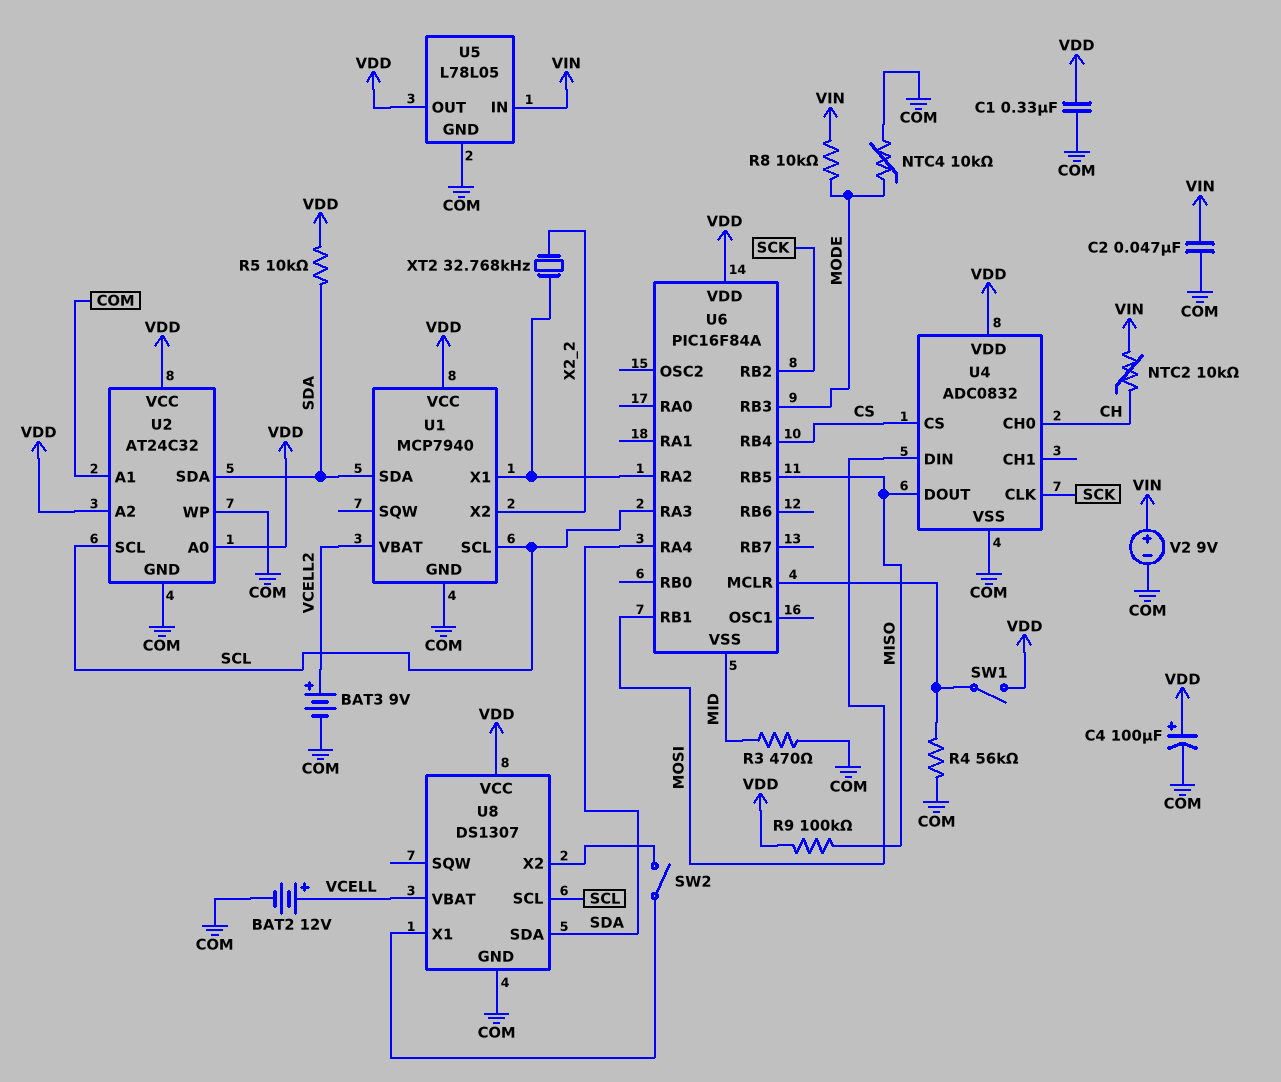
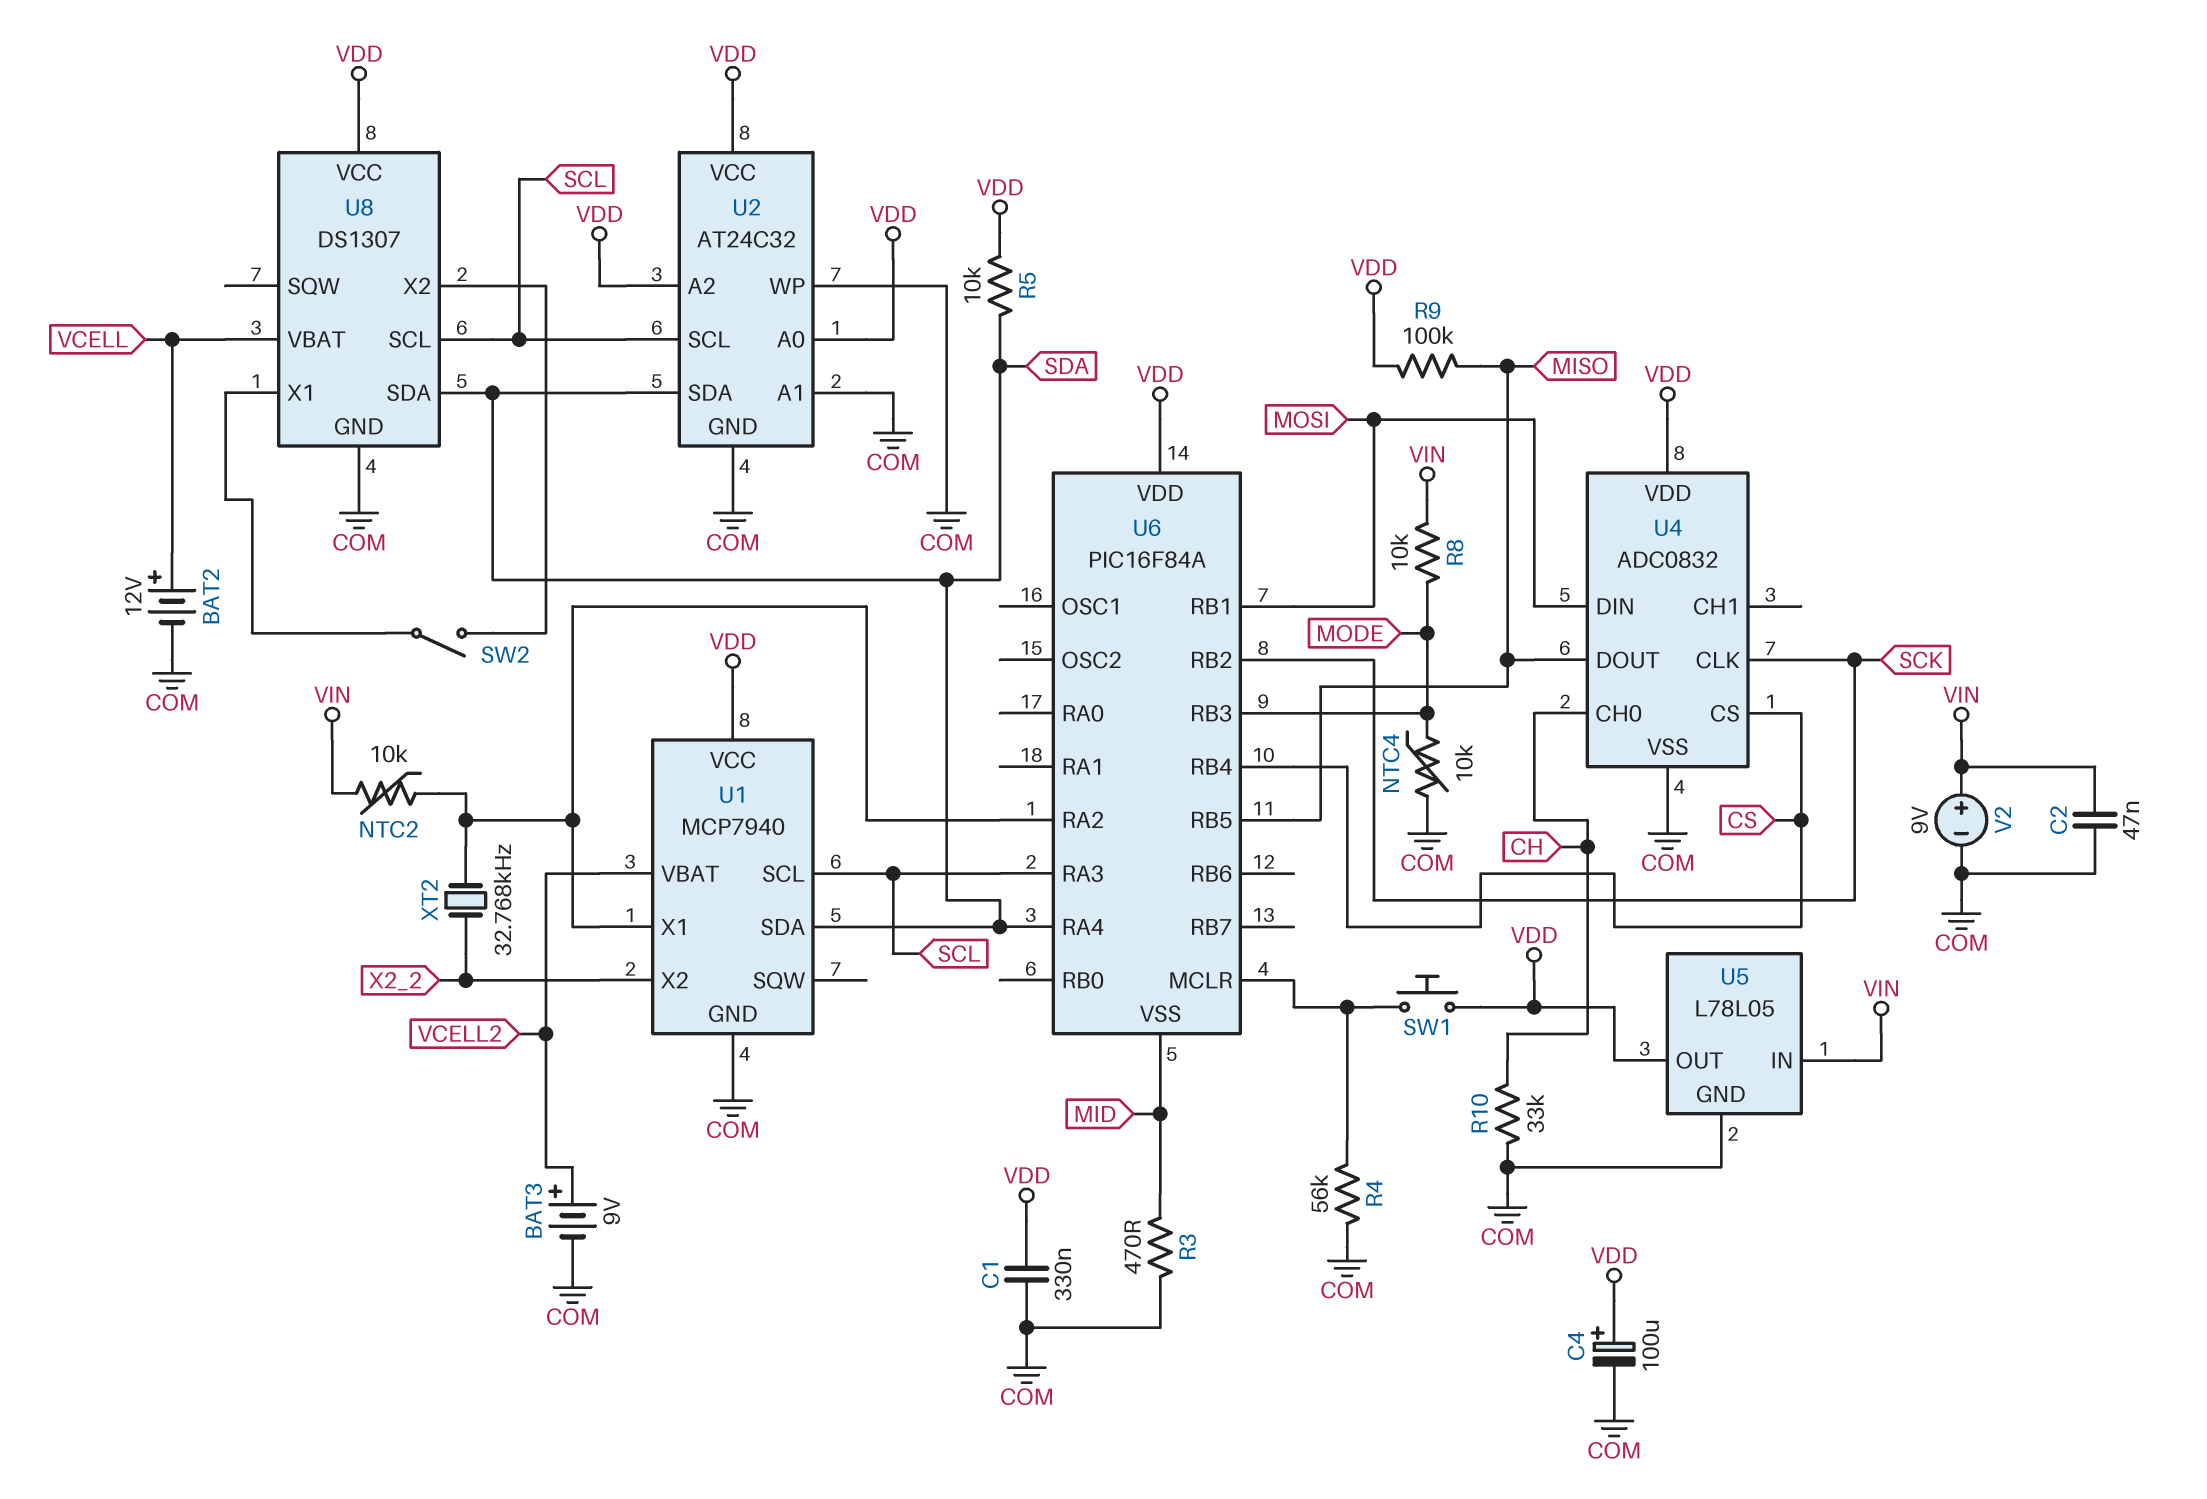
NTC2: 10k (CH, VIN) -> 10k (U1/X1, VIN)
R10: none -> 33k (CH, COM)
SW1: switch (U6/MCLR, VDD) -> button (U6/MCLR, VDD)

